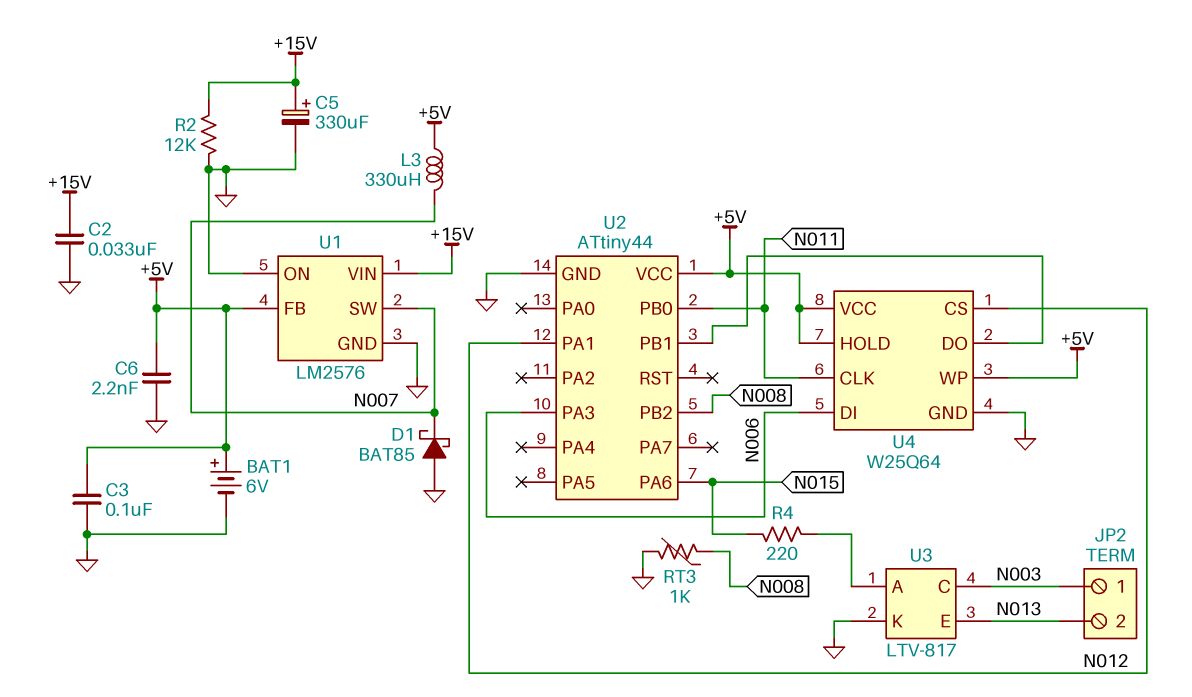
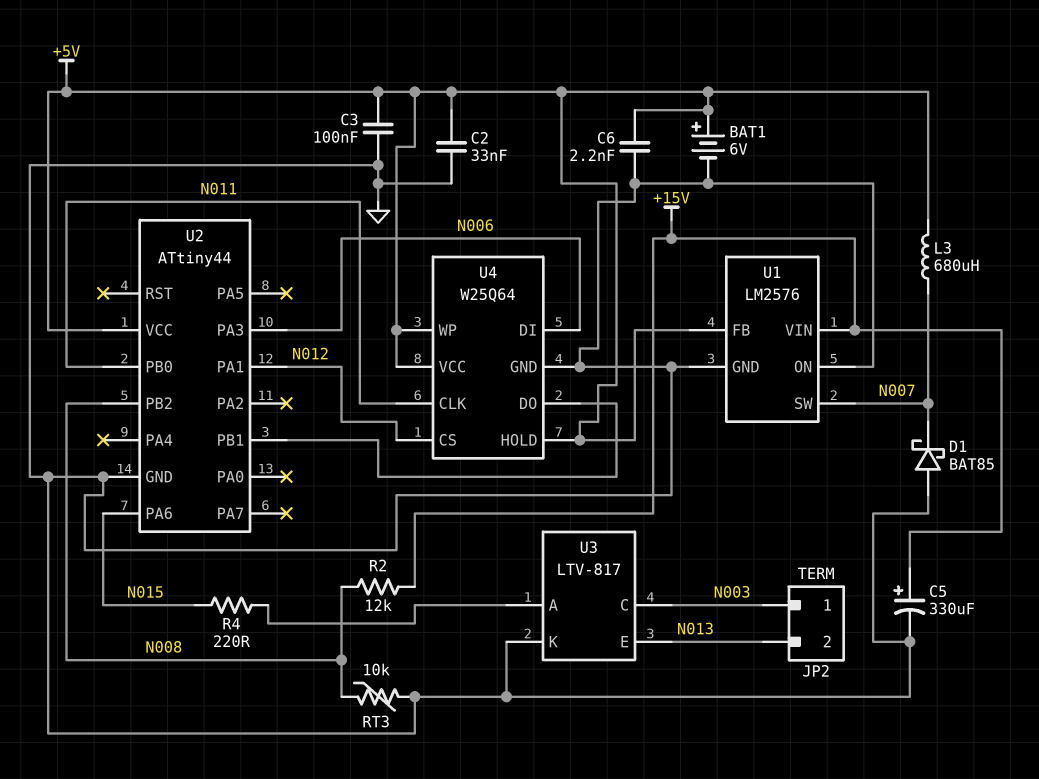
C2: 33nF (+15V, GND) -> 33nF (+5V, GND)
L3: 330uH (+5V, N007) -> 680uH (+5V, N007)
R2: 12k (+15V, GND) -> 12k (+15V, N008)
RT3: 1k (GND, N008) -> 10k (GND, N008)

